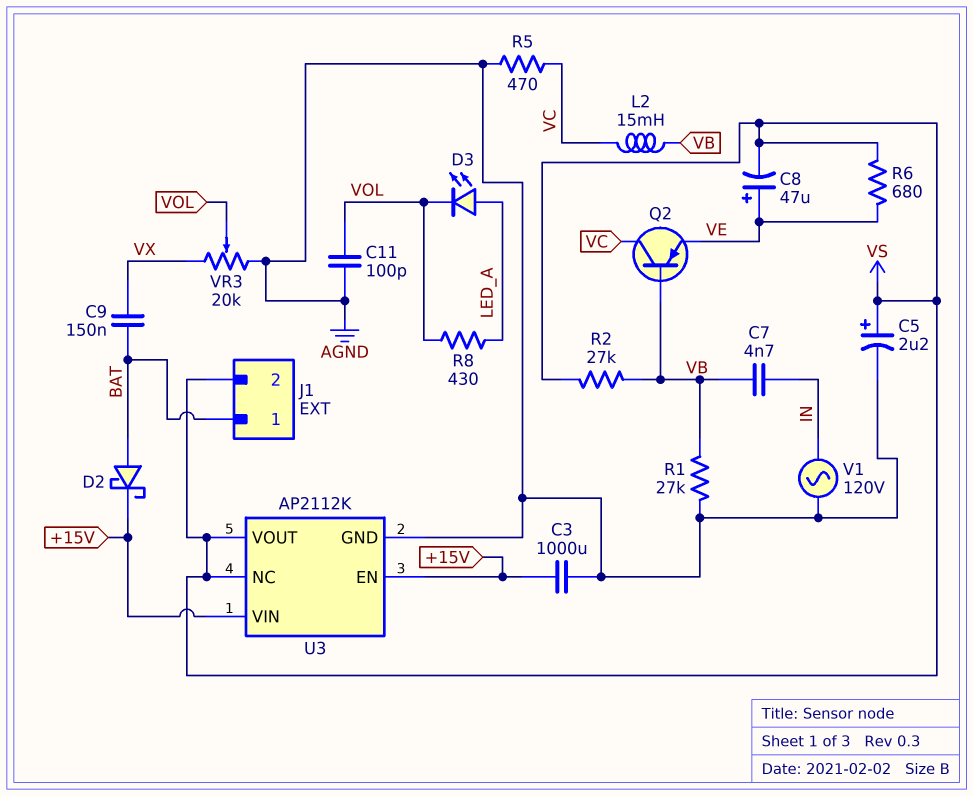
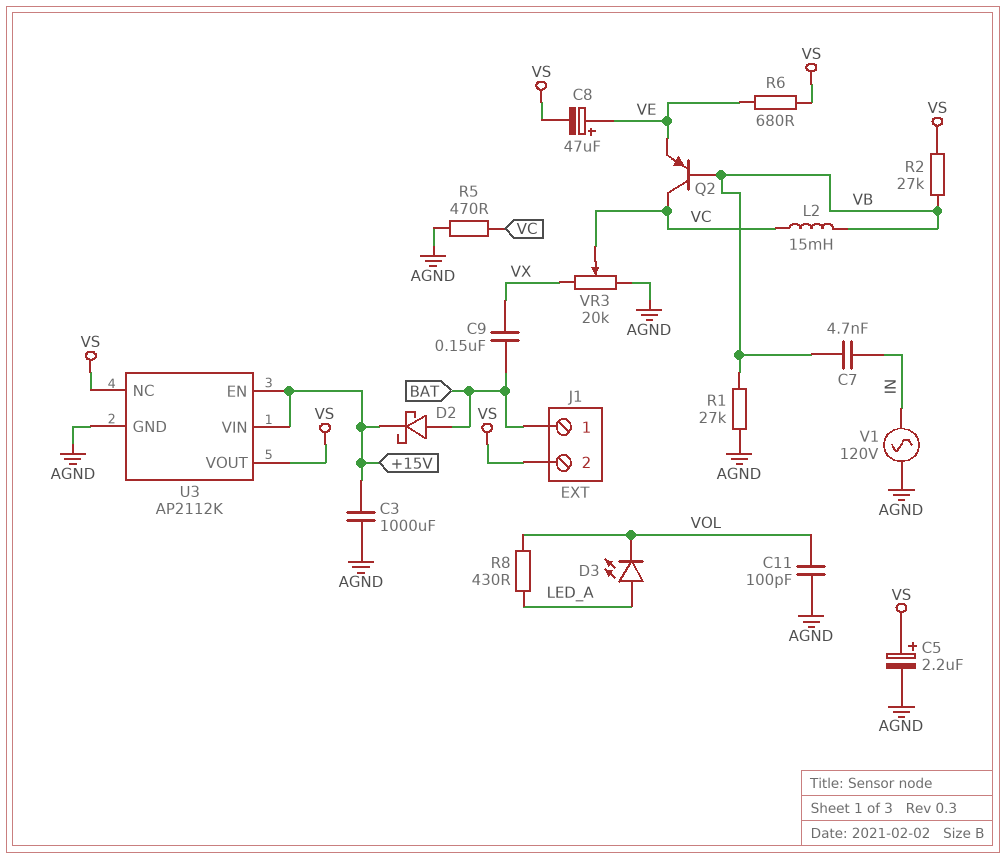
VR3: 20k (AGND, VX, wiper VOL) -> 20k (AGND, VX, wiper VC)

